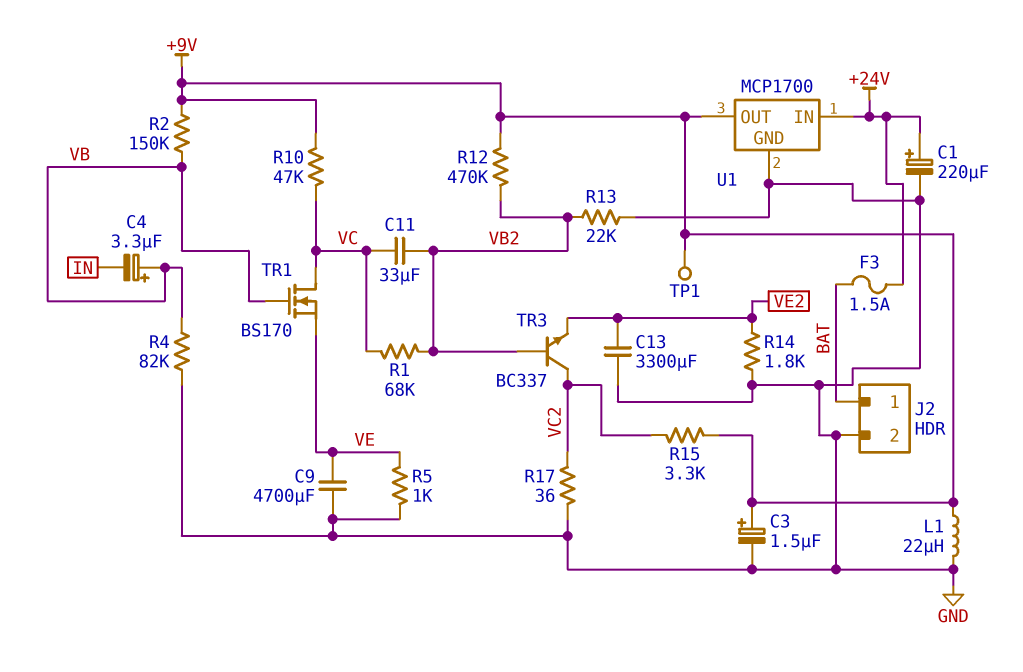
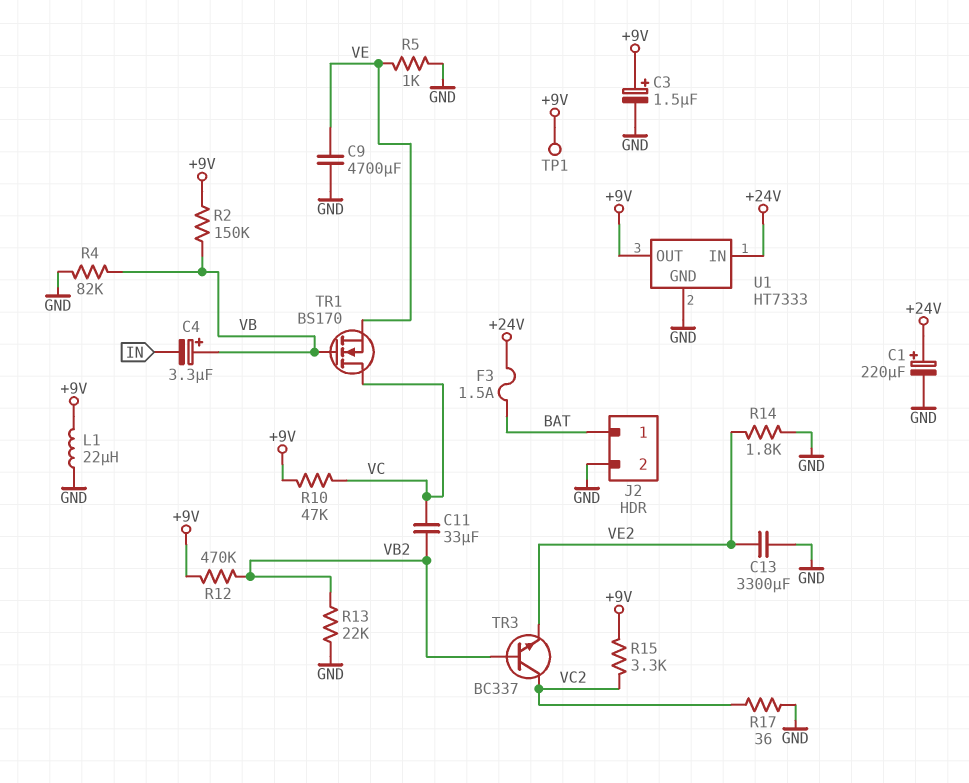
R1: 68k (VB2, VC) -> none
U1: MCP1700 -> HT7333

